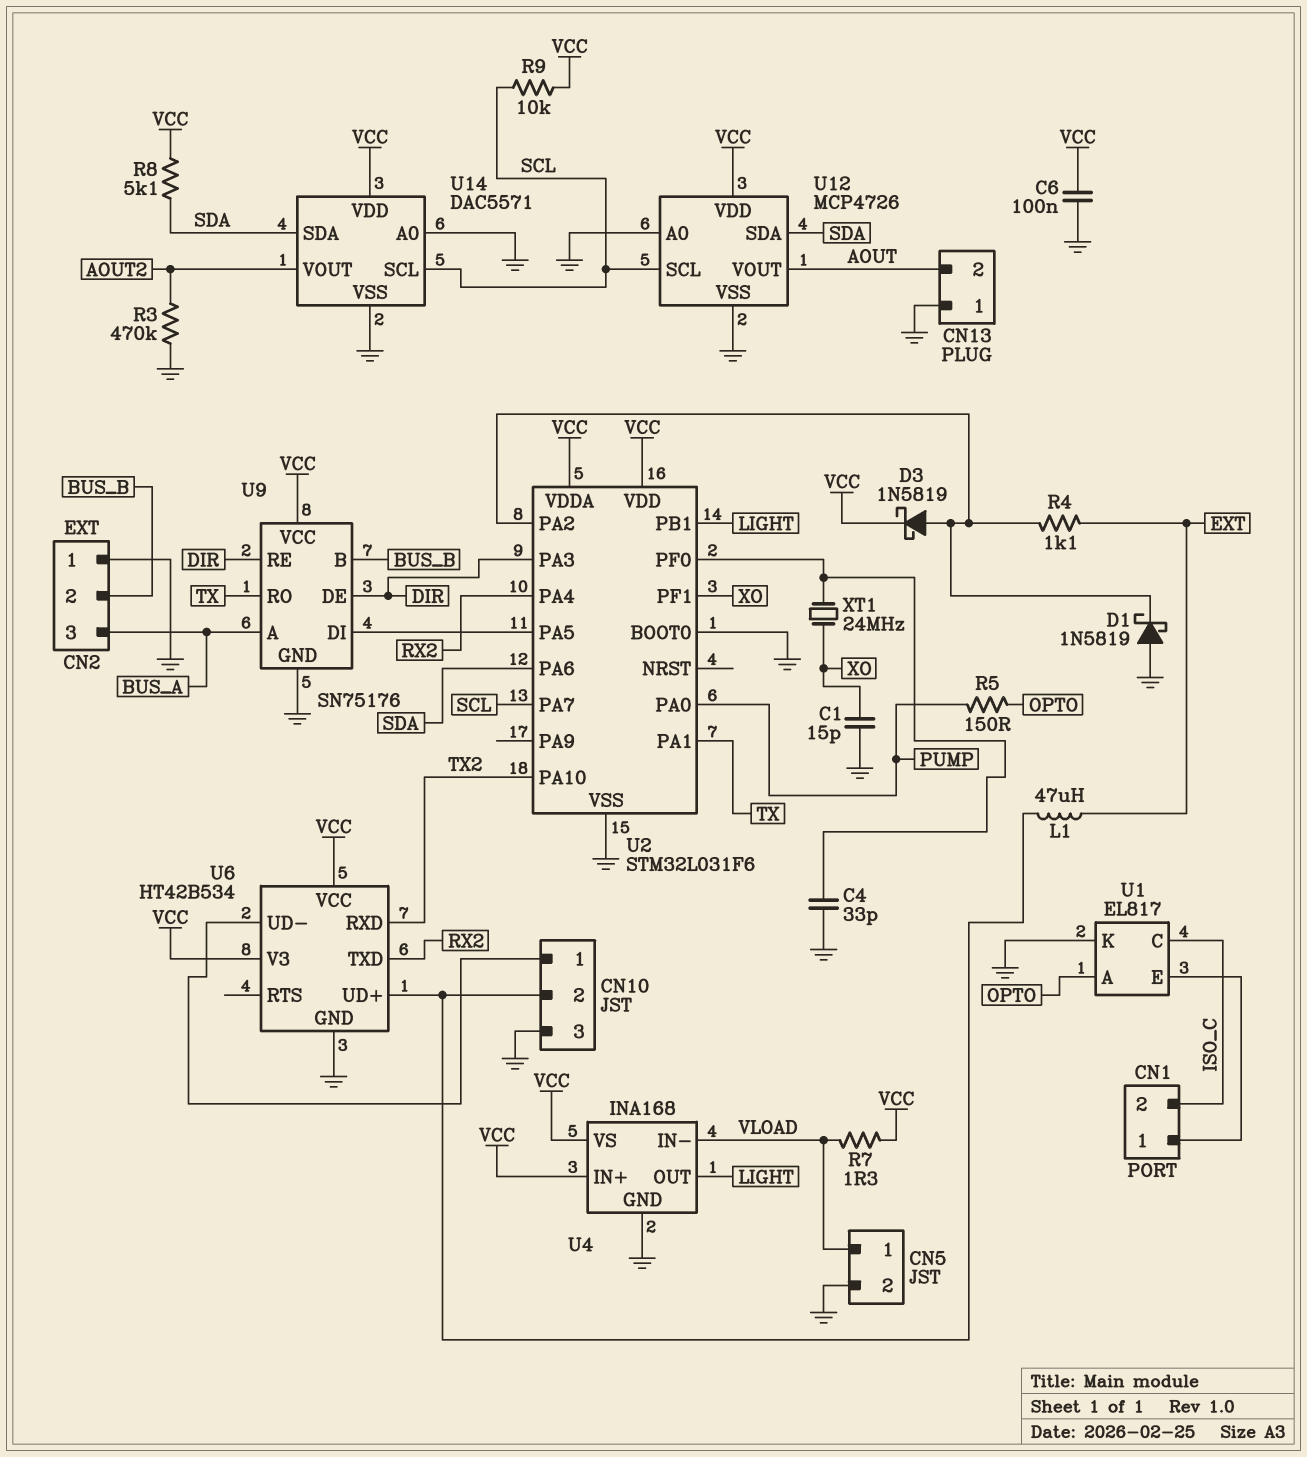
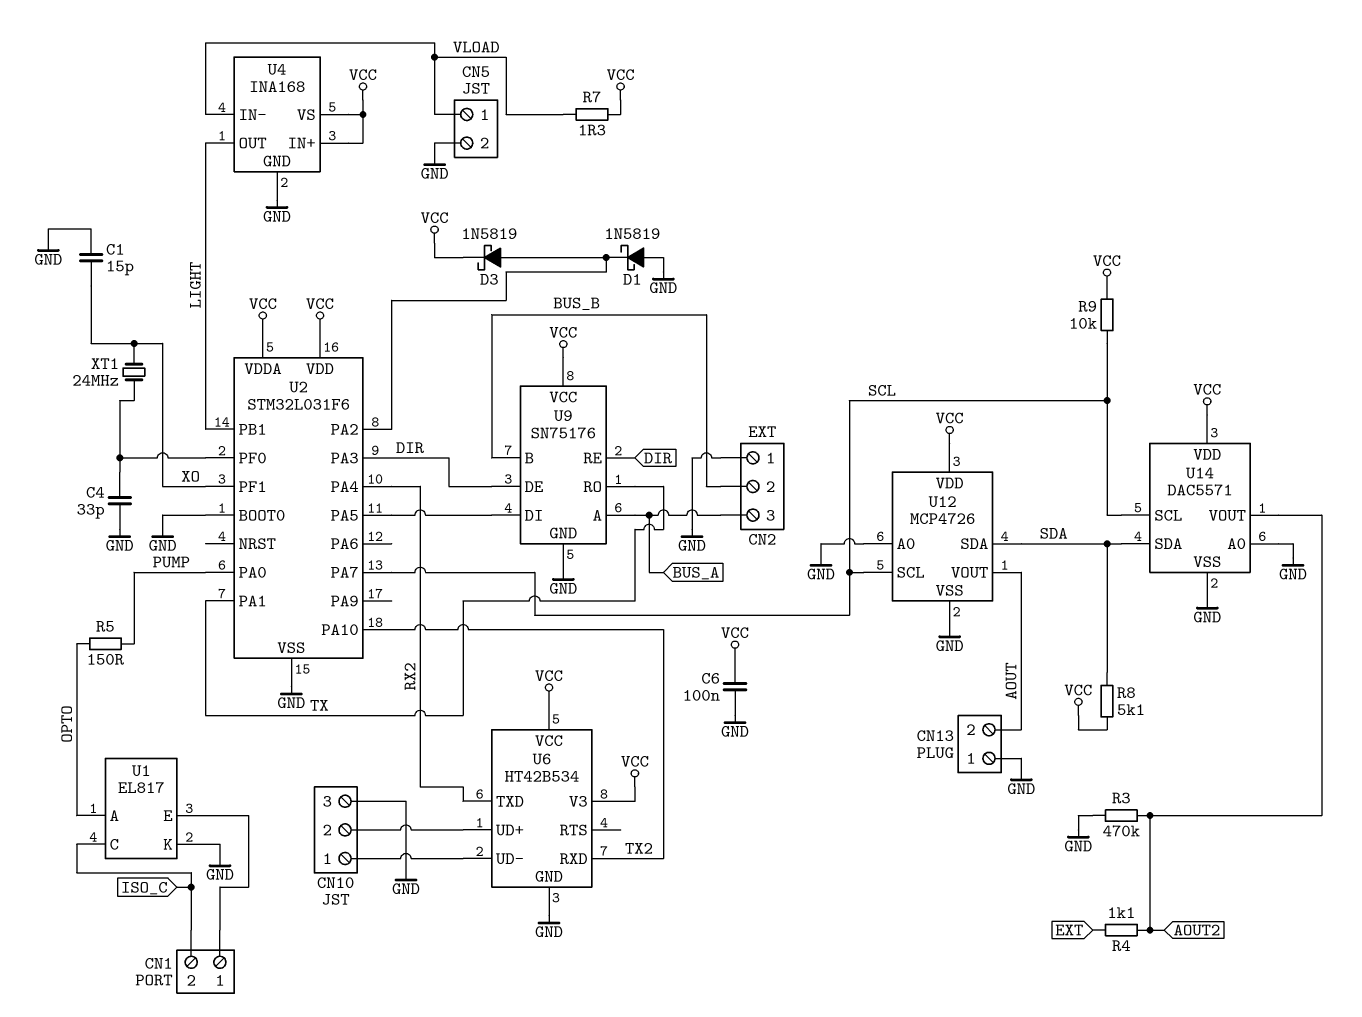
L1: 47uH (CN10/2, EXT) -> none
R4: 1.1k (EXT, U2/PA2) -> 1.1k (AOUT2, EXT)
U2 pin PA6: SDA -> none

